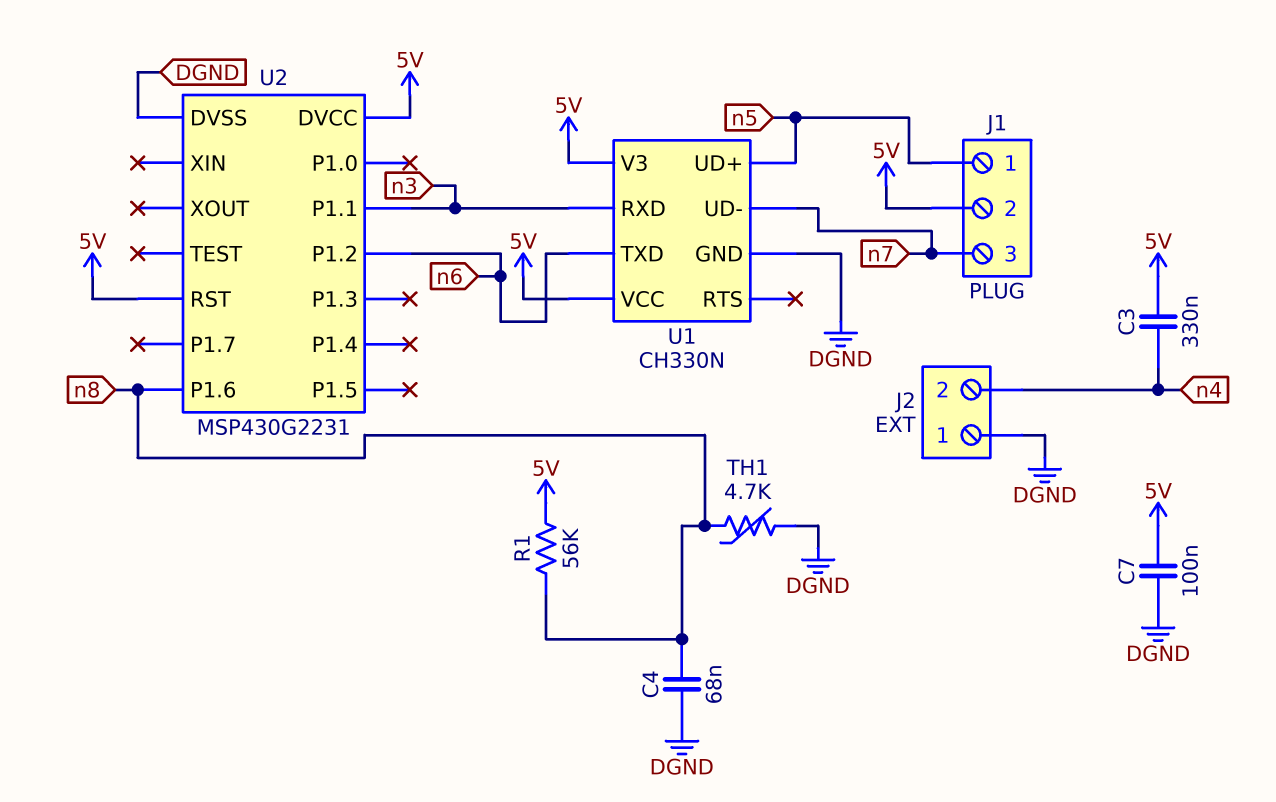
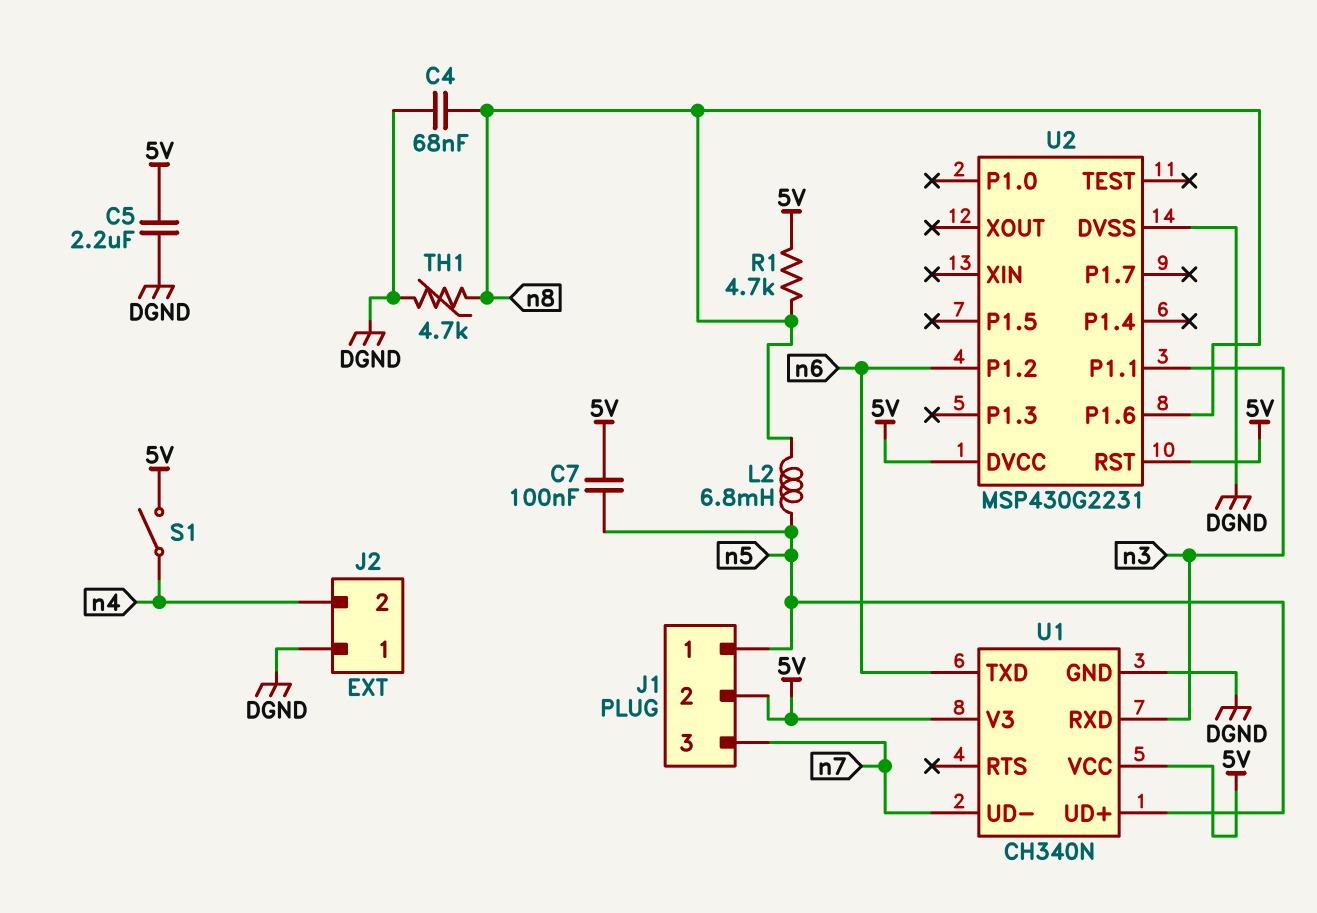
C3: 330nF (5V, n4) -> none
C5: none -> 2.2uF (5V, DGND)
C7: 100nF (5V, DGND) -> 100nF (5V, n5)
L2: none -> 6.8mH (n5, n8)
R1: 56k (5V, n8) -> 4.7k (5V, n8)
S1: none -> switch (5V, n4)
U1: CH330N -> CH340N

